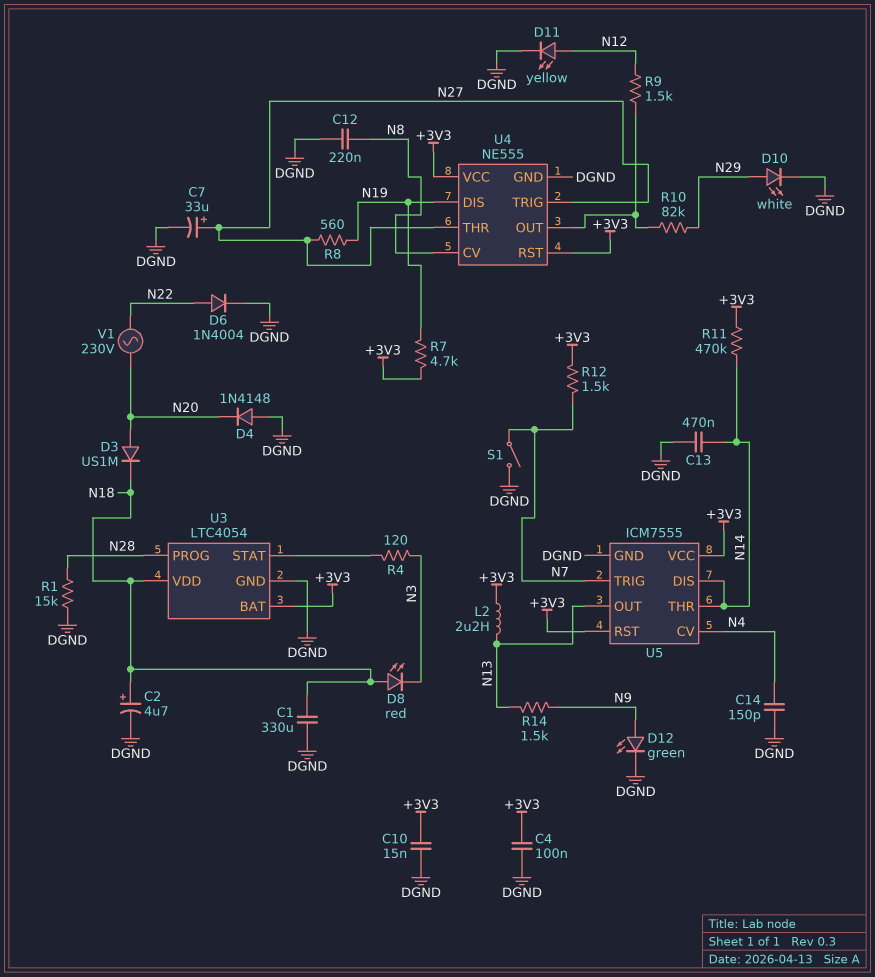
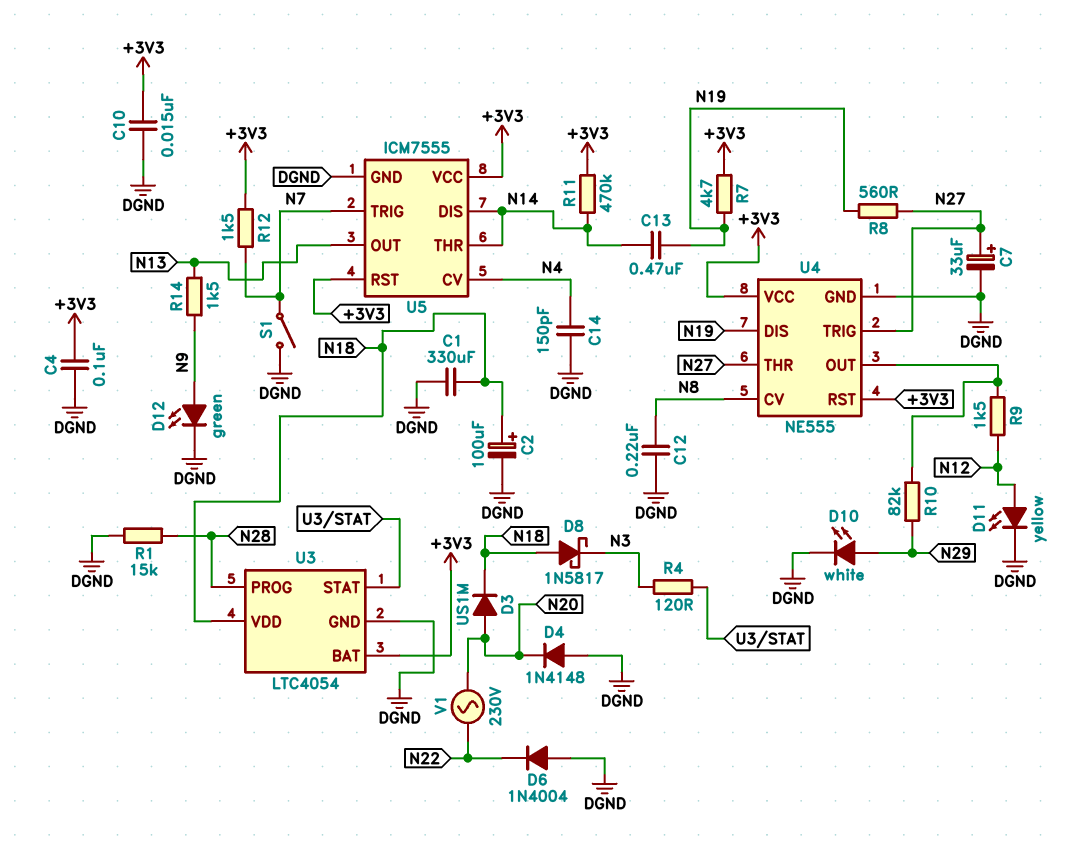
C2: 4.7uF (plus N18, minus DGND) -> 100uF (plus N18, minus DGND)
C13: 470nF (DGND, N14) -> 470nF (N14, N19)
D6: diode 1N4004 (A N22, K DGND) -> diode 1N4004 (A DGND, K N22)
D8: LED red (A N18, K N3) -> schottky 1N5817 (A N18, K N3)
L2: 2.2uH (+3V3, N13) -> none

